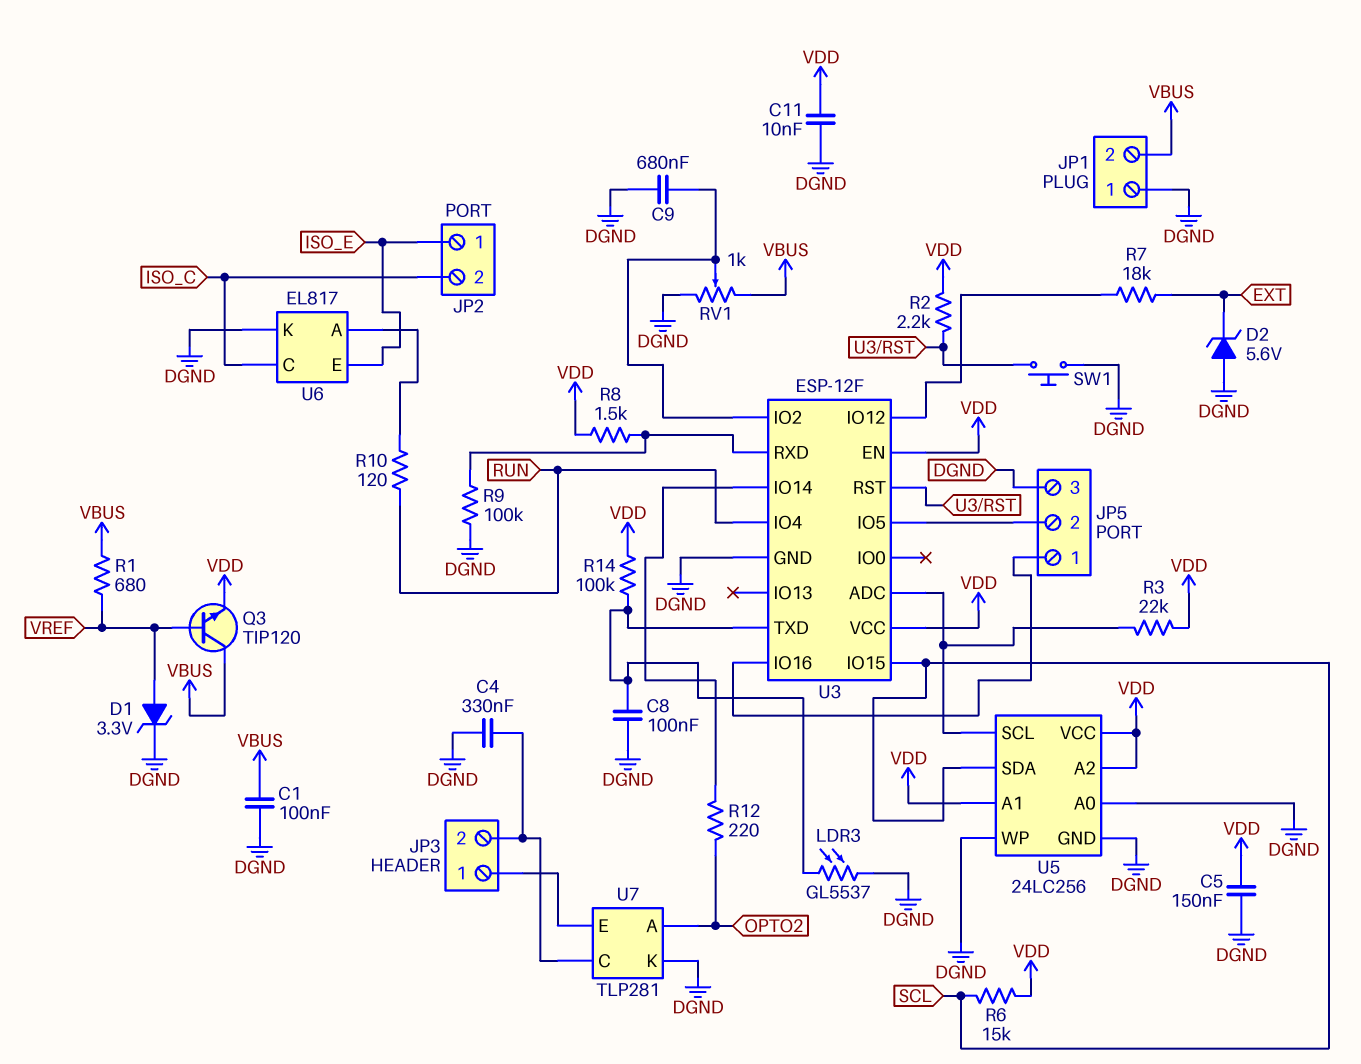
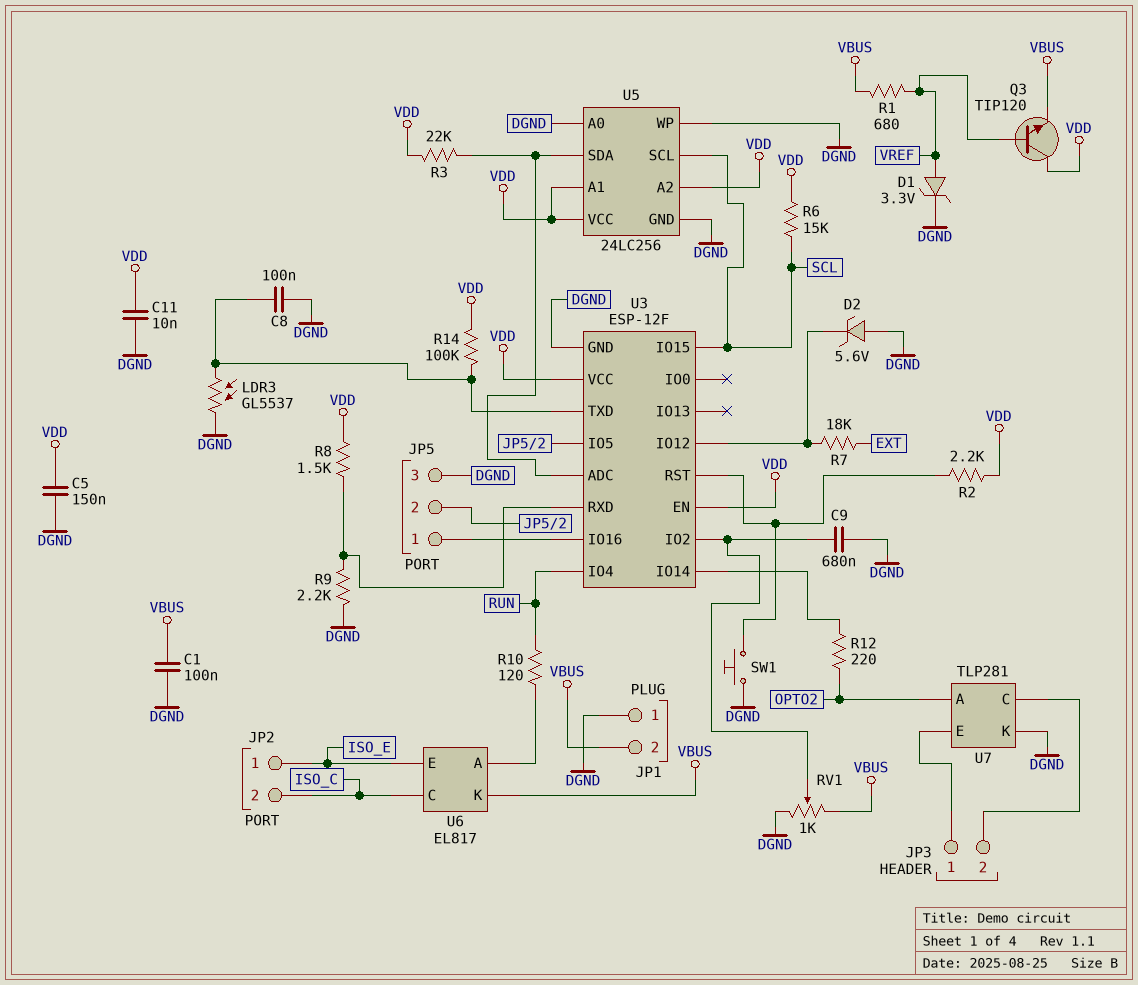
C4: 330nF (DGND, JP3/2) -> none
D2: zener 5.6V (A DGND, K EXT) -> zener 5.6V (A DGND, K U3/IO12)
Q3: NPN TIP120 (B VREF, C VBUS, E VDD) -> NPN TIP120 (B VREF, C VDD, E VBUS)
R9: 100k (DGND, U3/RXD) -> 2.2k (DGND, U3/RXD)
U5 pin SCL: U3/ADC -> SCL
U5 pin SDA: SCL -> U3/ADC
U6 pin K: DGND -> VBUS

